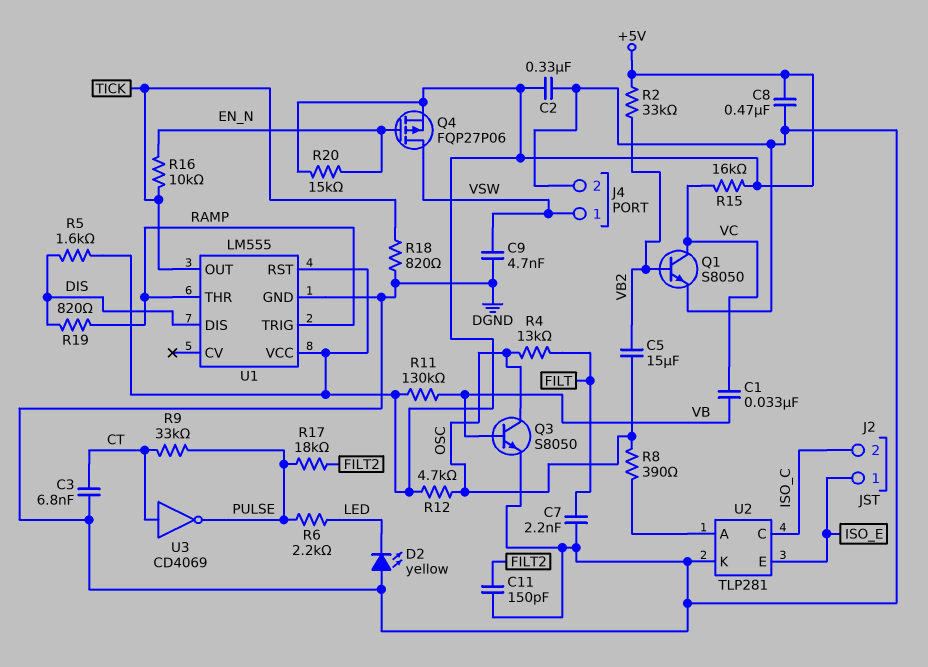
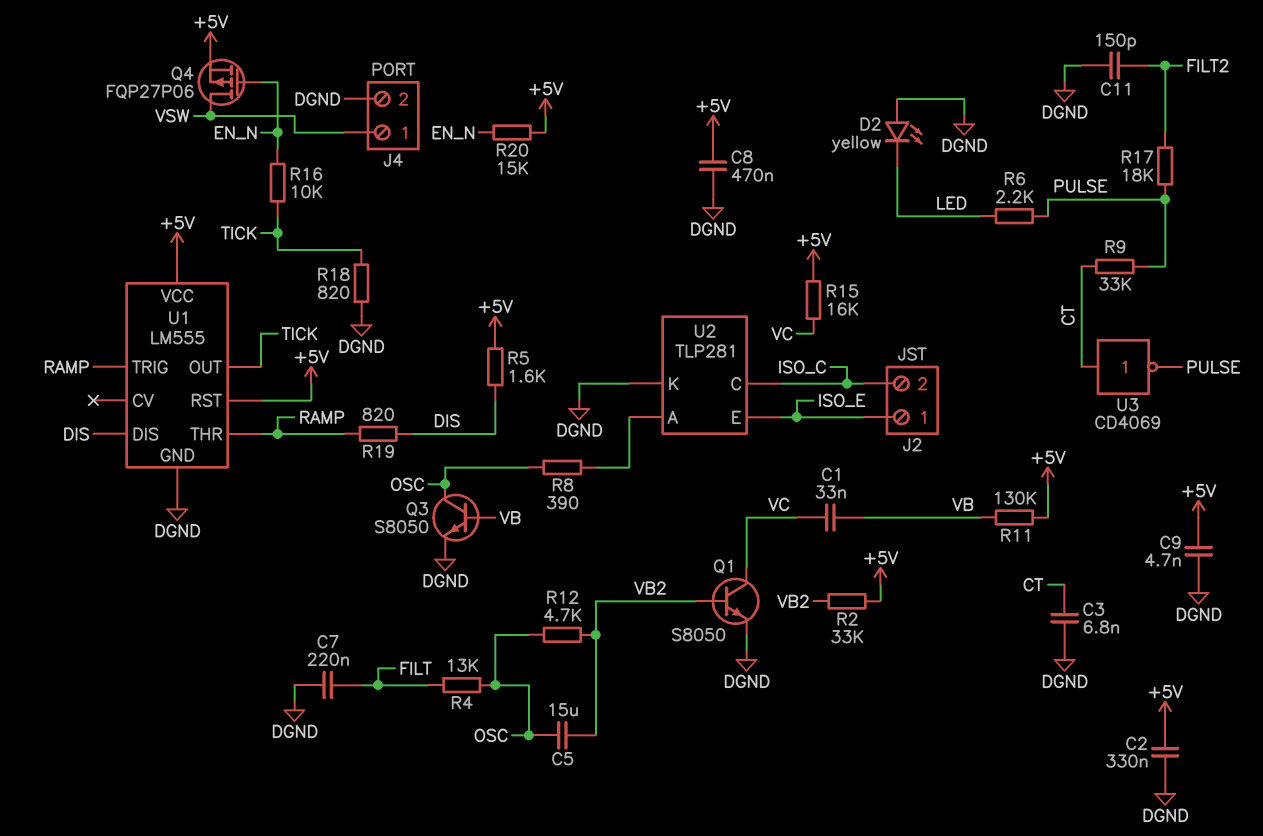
C7: 2.2nF (DGND, FILT) -> 220nF (DGND, FILT)
C9: 4.7nF (DGND, VSW) -> 4.7nF (+5V, DGND)
R12: 4.7k (+5V, OSC) -> 4.7k (OSC, VB2)

